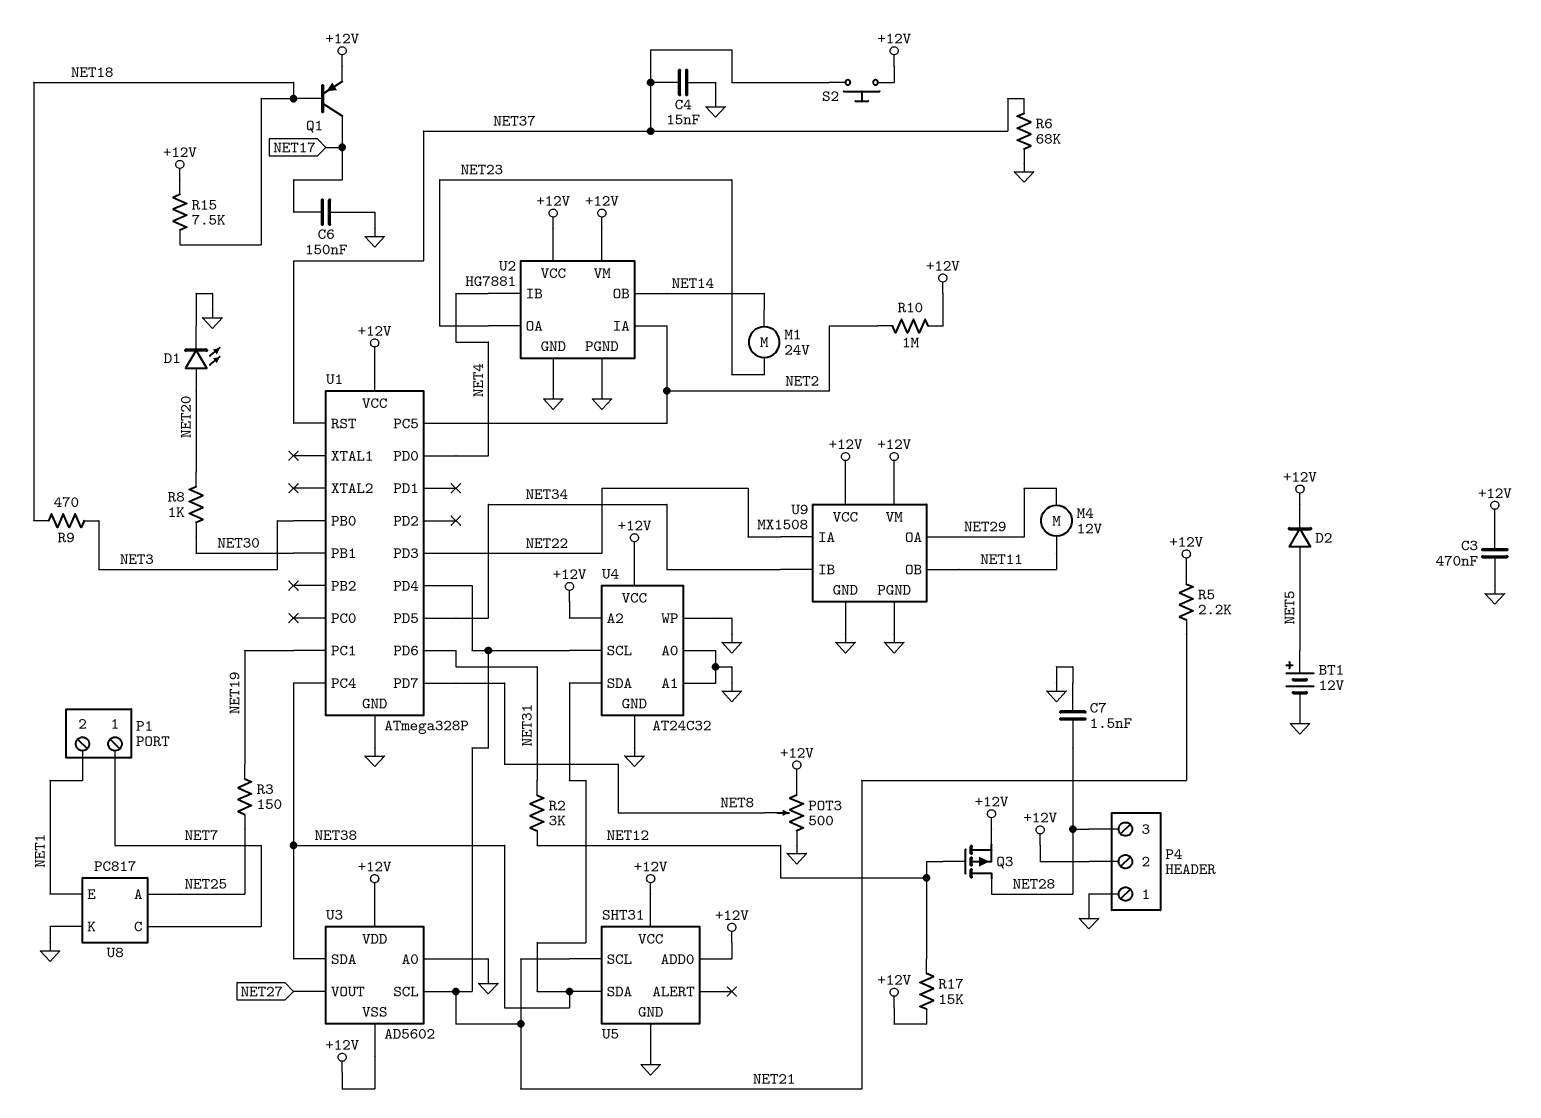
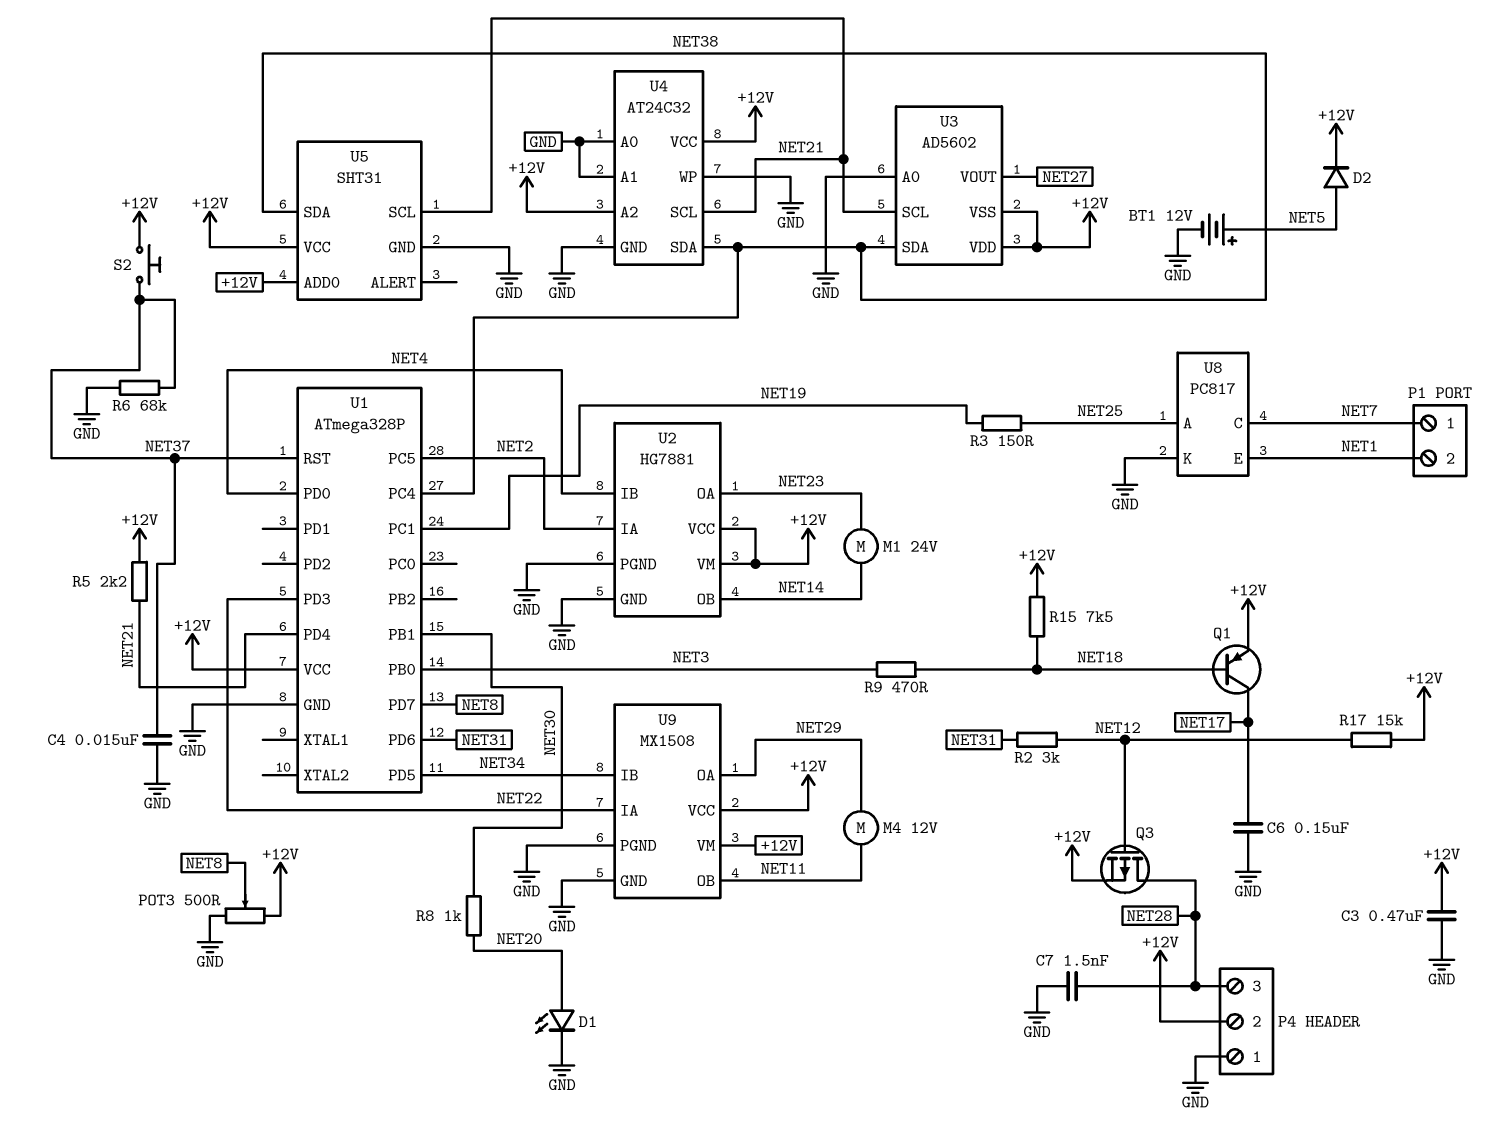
R10: 1M (+12V, NET2) -> none

